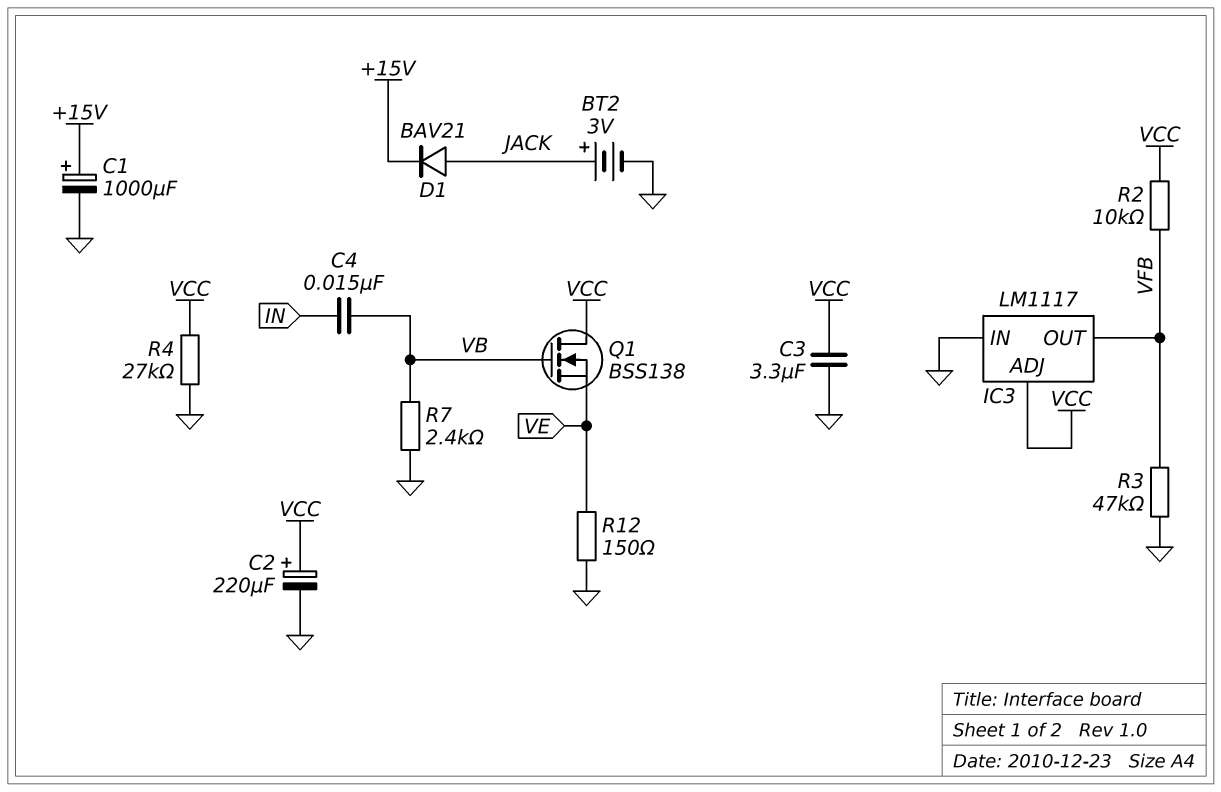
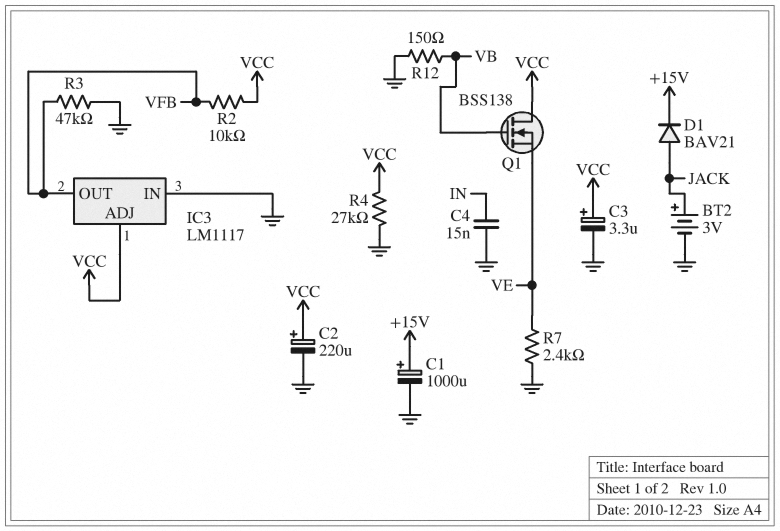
C3: 3.3uF (GND, VCC) -> 3.3uF (plus VCC, minus GND)
C4: 15nF (IN, VB) -> 15nF (GND, IN)
R7: 2.4k (GND, VB) -> 2.4k (GND, VE)
R12: 150 (GND, VE) -> 150 (GND, VB)

